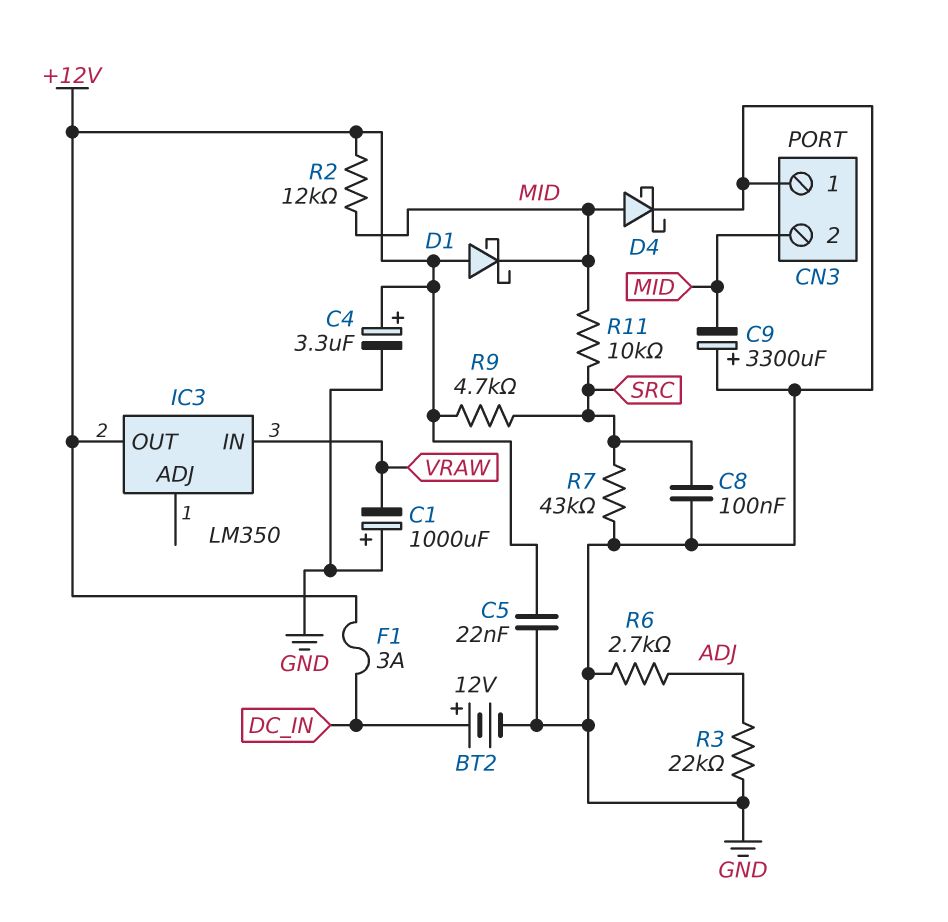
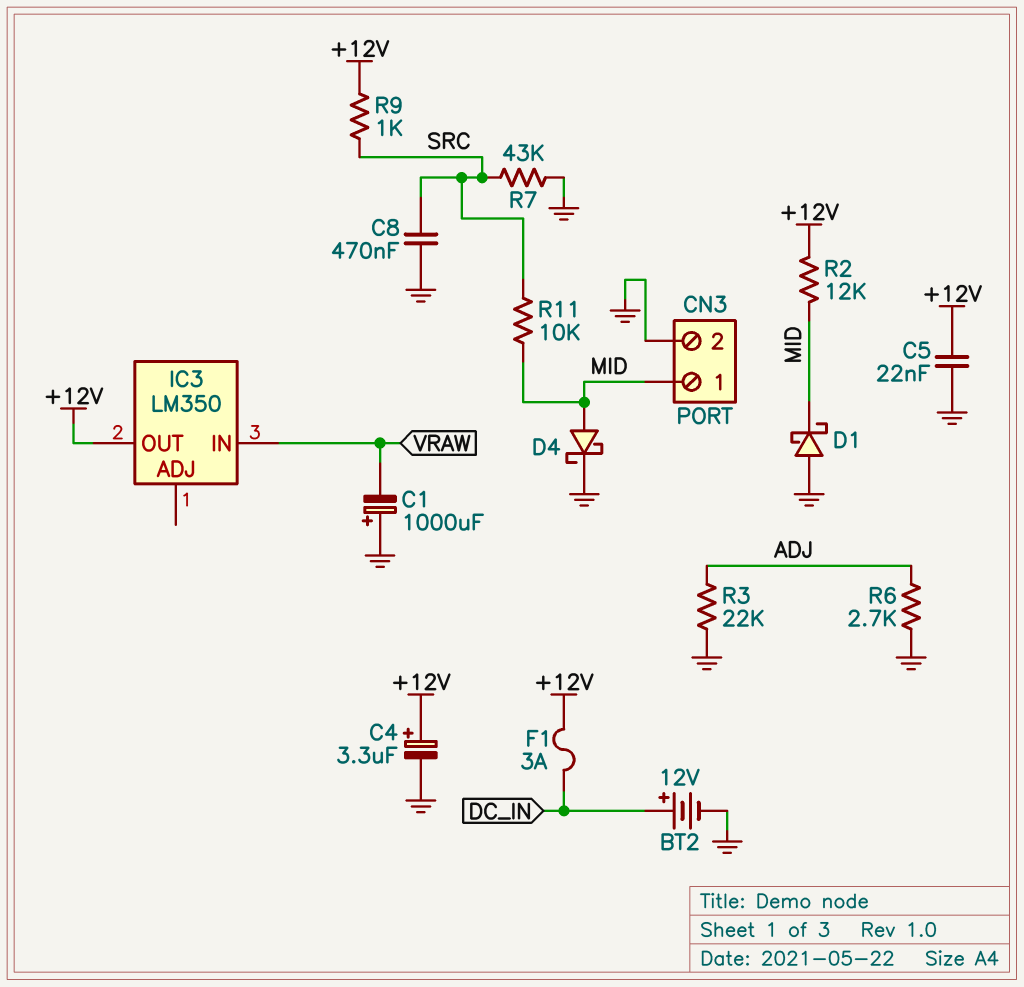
C8: 100nF (GND, SRC) -> 470nF (GND, SRC)
C9: 3300uF (plus GND, minus MID) -> none
CN3 pin 1: GND -> MID
CN3 pin 2: MID -> GND
D1: schottky (A +12V, K MID) -> schottky (A GND, K MID)
R9: 4.7k (+12V, SRC) -> 1k (+12V, SRC)

